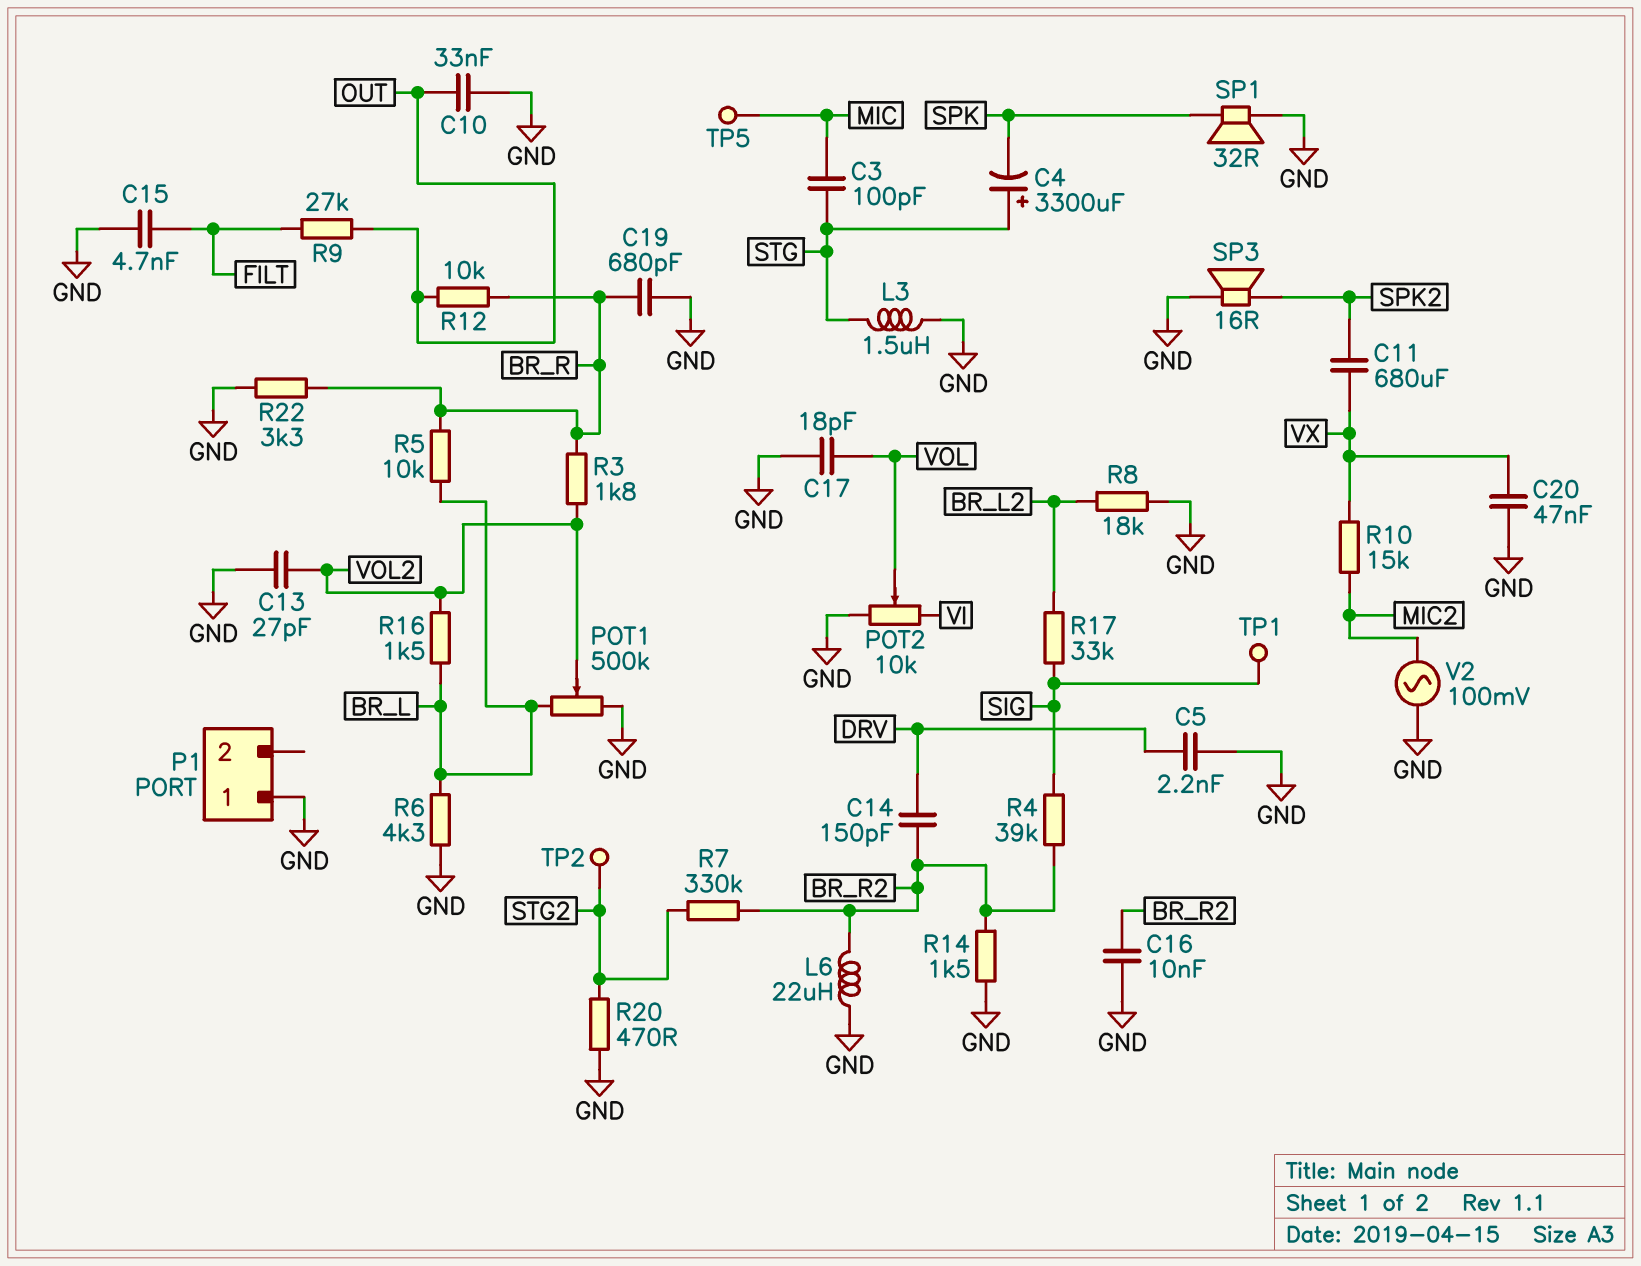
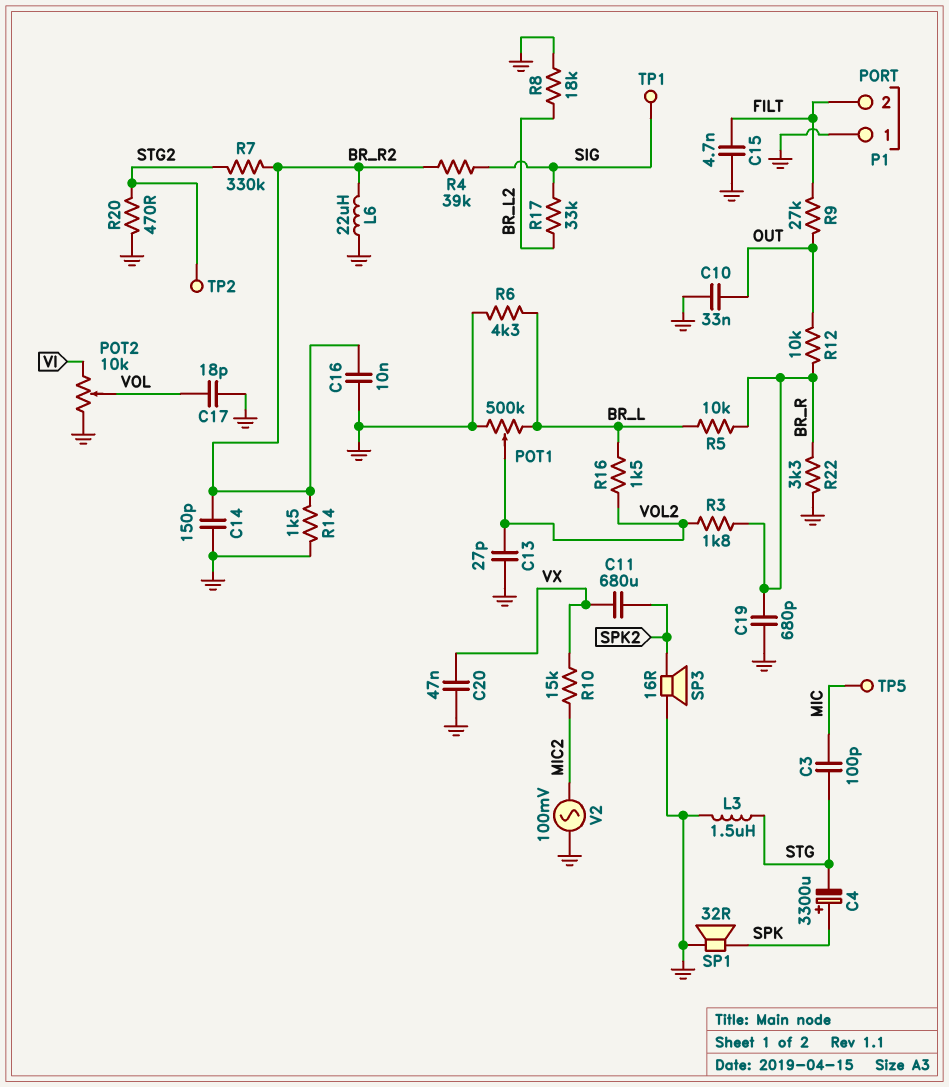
C4: 3300uF (plus STG, minus SPK) -> 3300uF (plus SPK, minus STG)
C5: 2.2nF (DRV, GND) -> none
C14: 150pF (BR_R2, DRV) -> 150pF (BR_R2, GND)
P1 pin 2: none -> FILT

